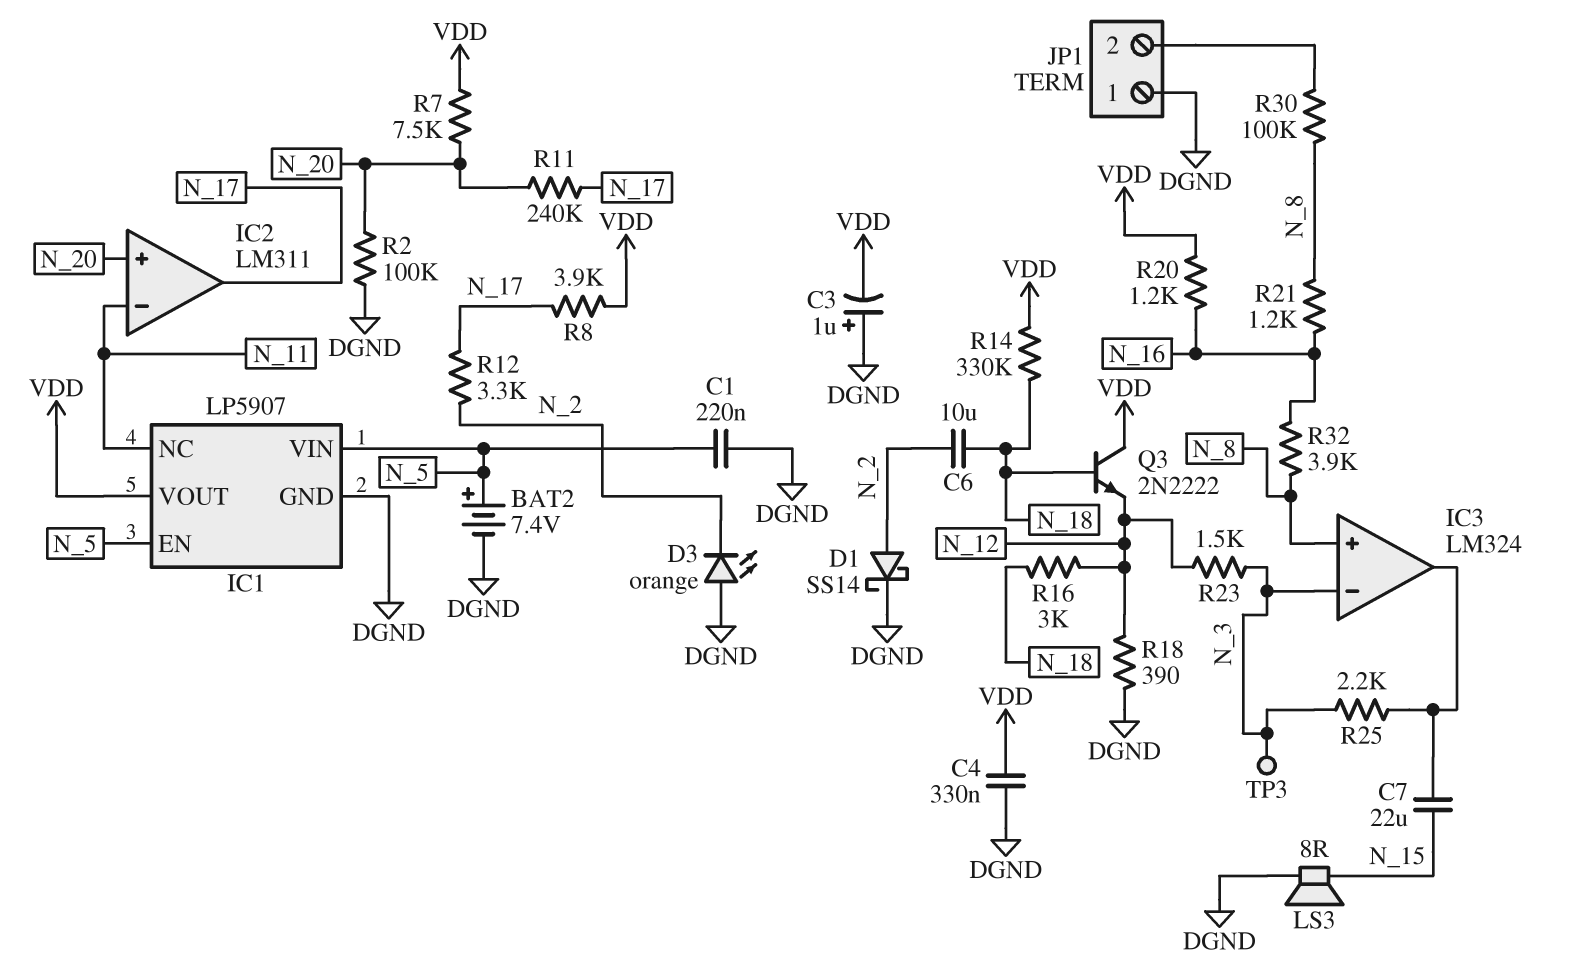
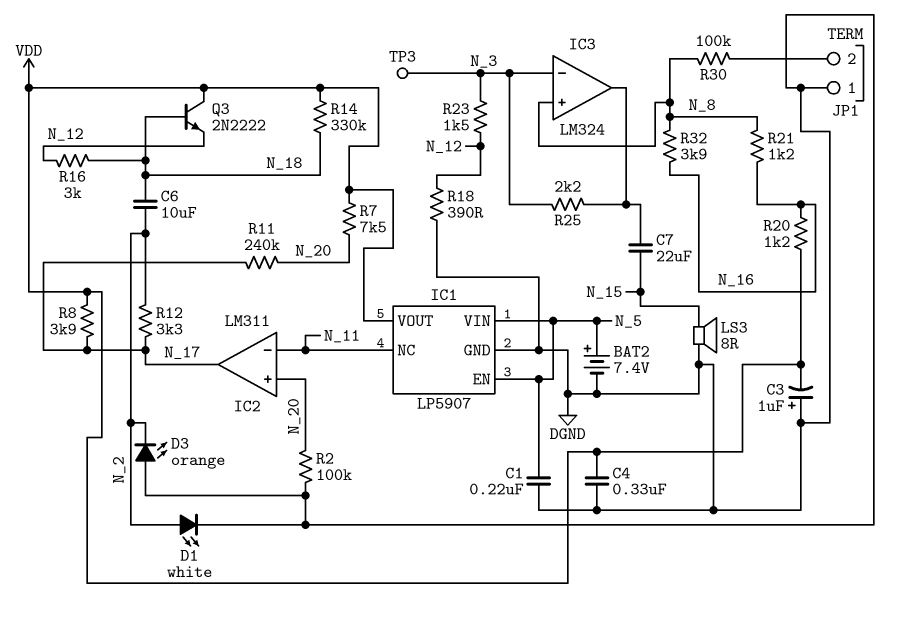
D1: schottky SS14 (A N_2, K DGND) -> LED white (A N_2, K DGND)

